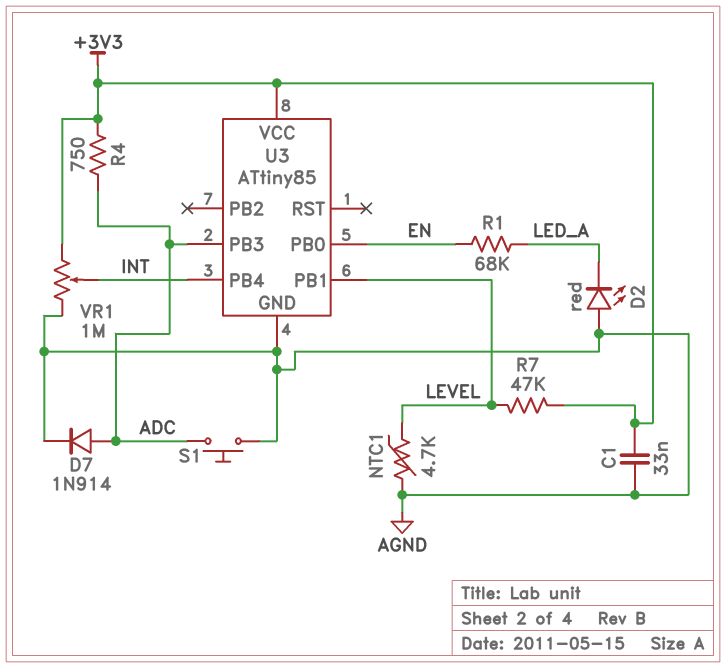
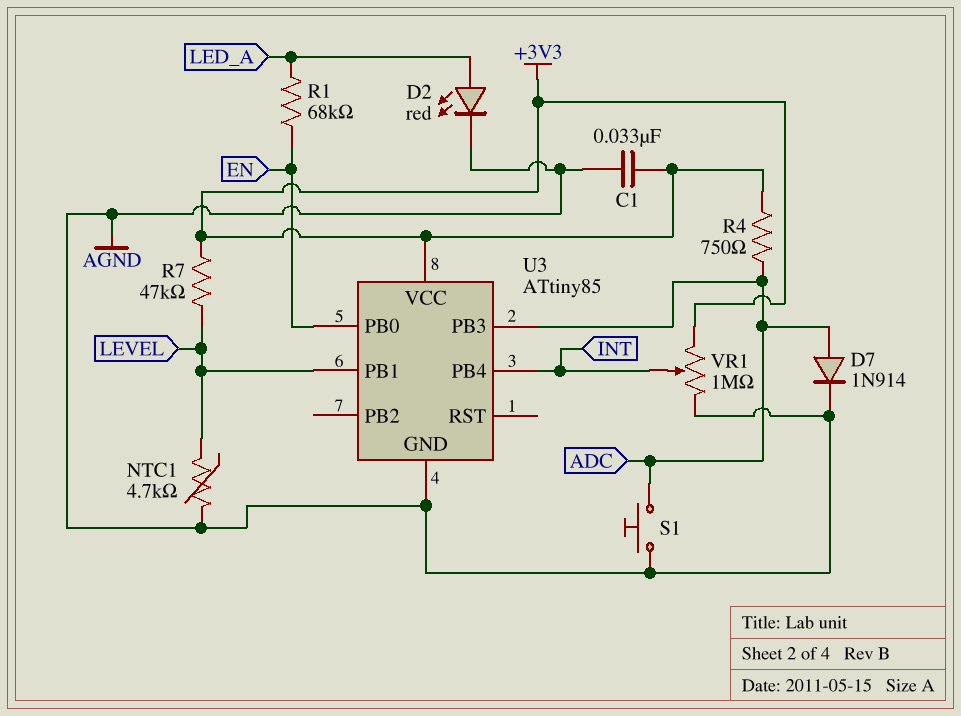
D2: LED red (A AGND, K LED_A) -> LED red (A LED_A, K AGND)

